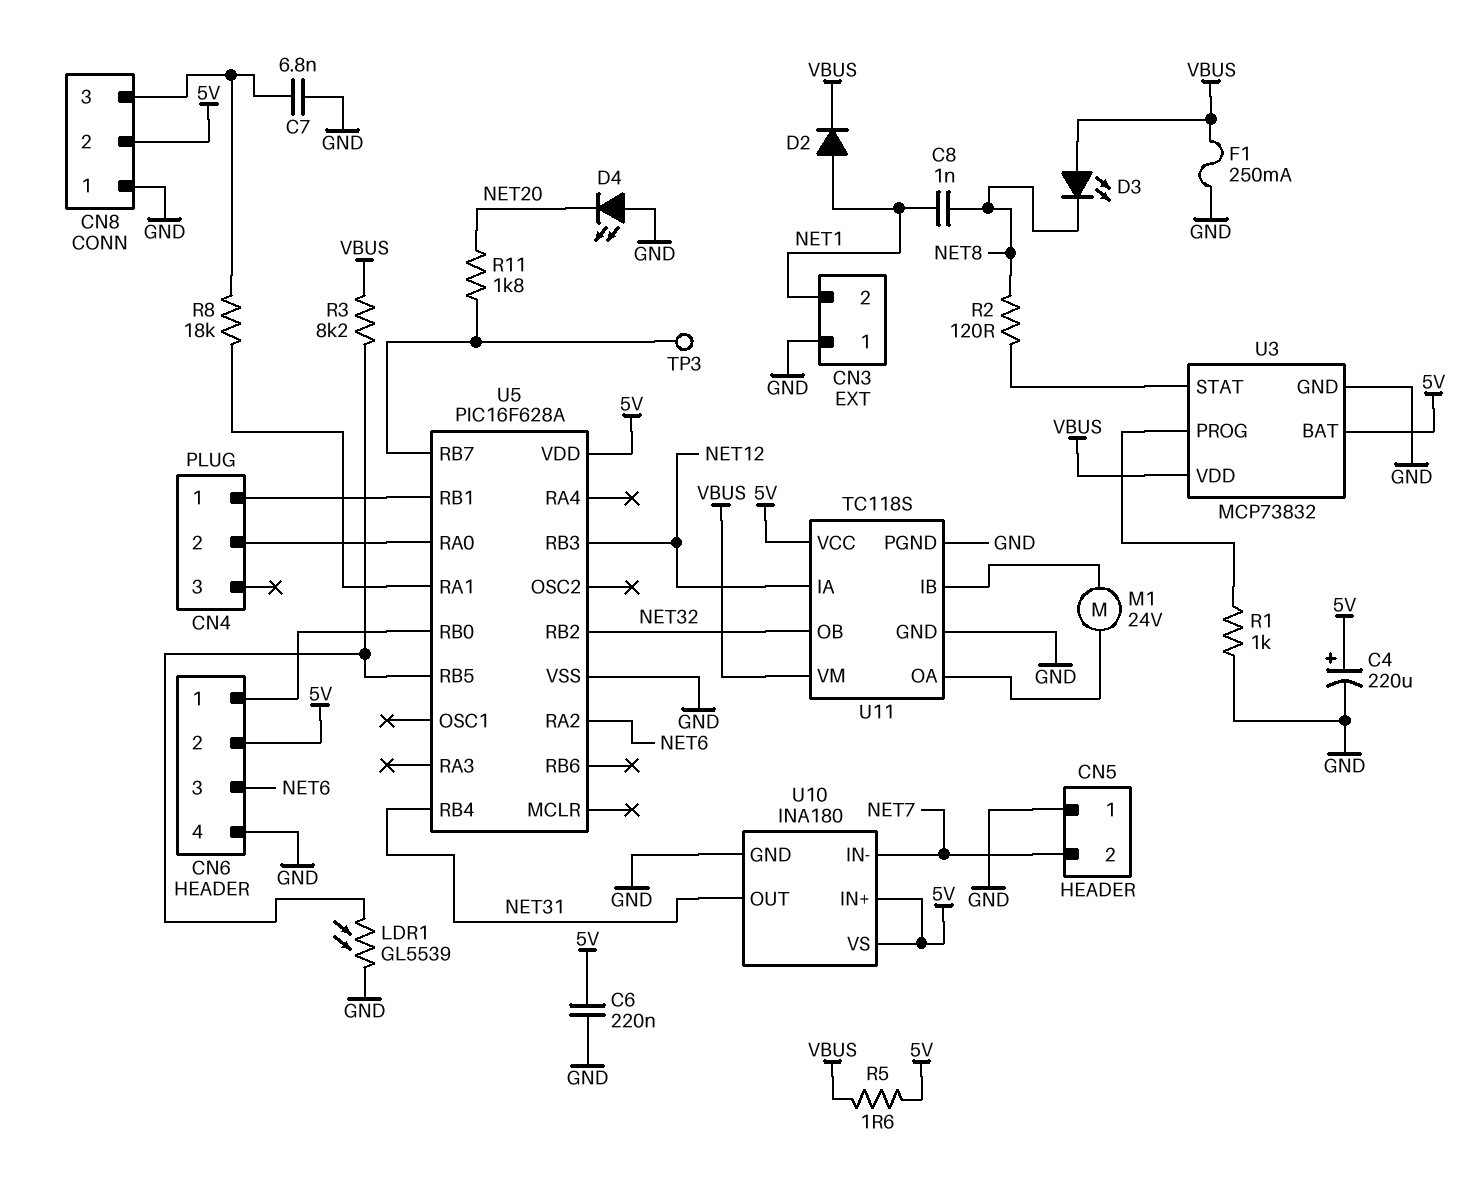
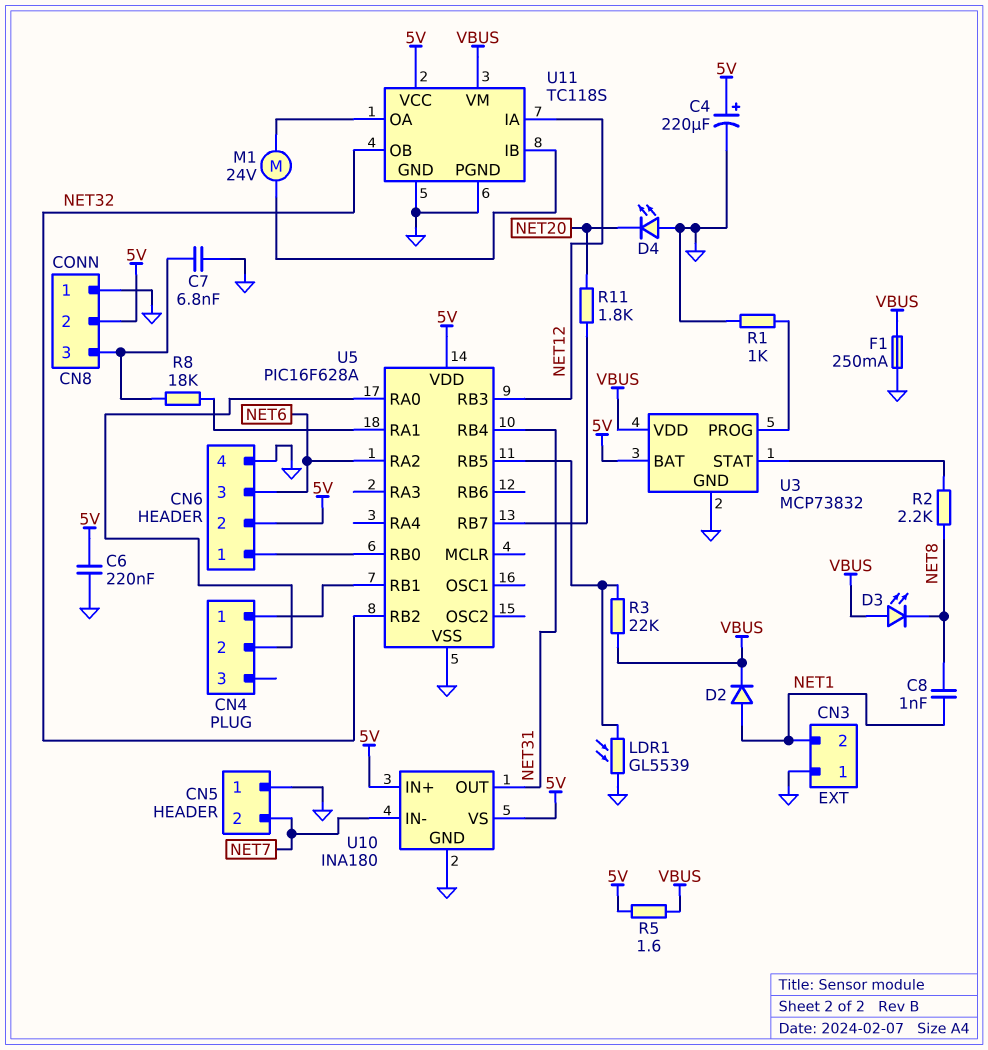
R2: 120 (NET8, U3/STAT) -> 2.2k (NET8, U3/STAT)
R3: 8.2k (U5/RB5, VBUS) -> 22k (U5/RB5, VBUS)
TP3: test point (U5/RB7) -> none

